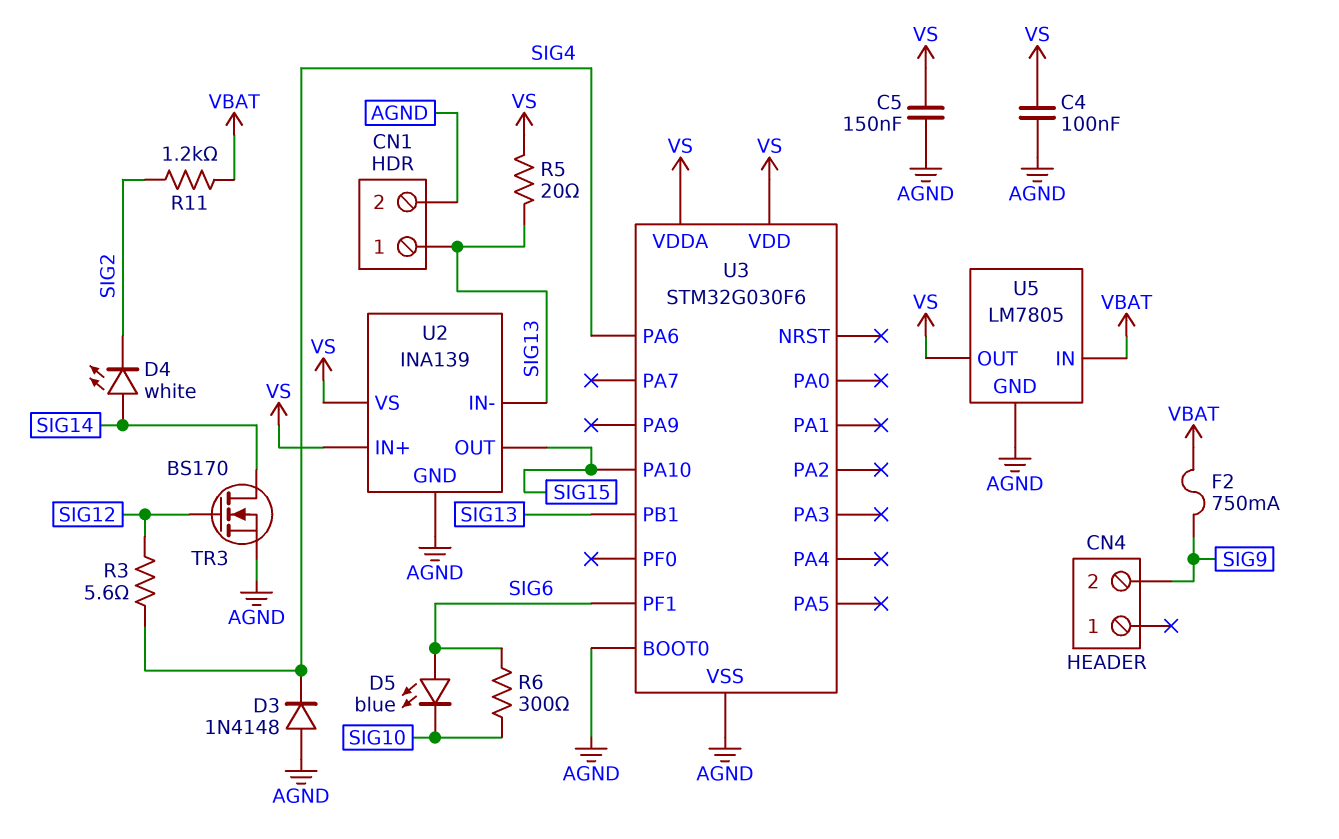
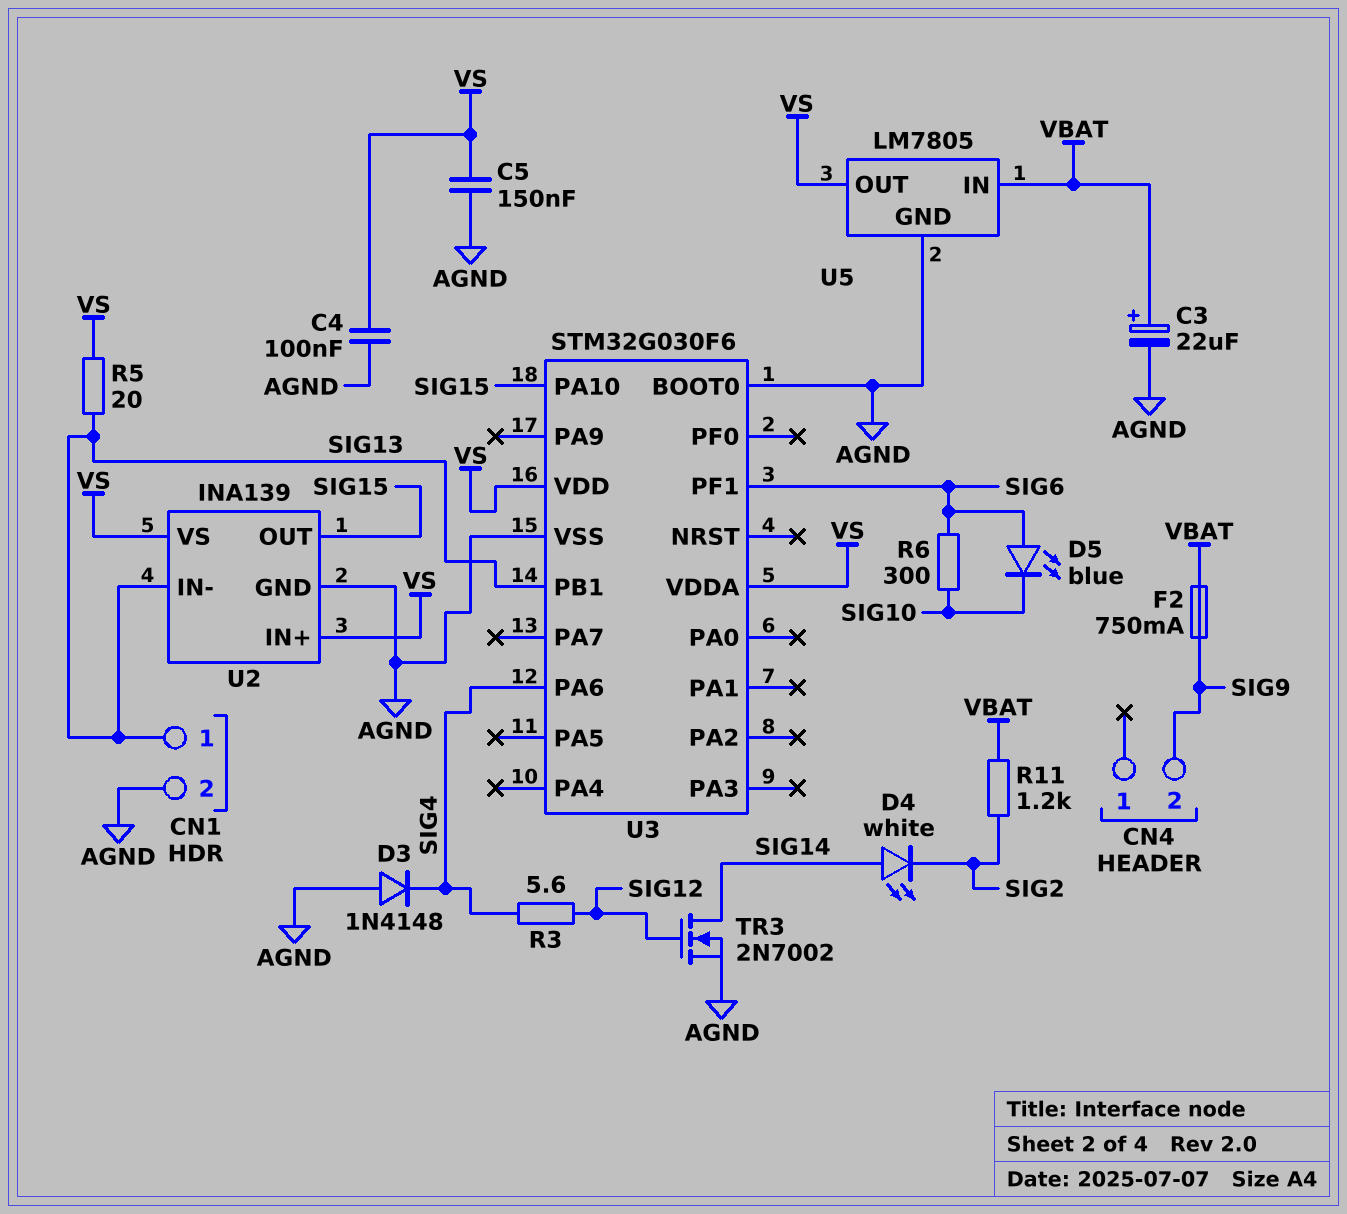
C3: none -> 22uF (plus VBAT, minus AGND)
TR3: NMOS BS170 (G SIG12, D SIG14, S AGND) -> NMOS 2N7002 (G SIG12, D SIG14, S AGND)

